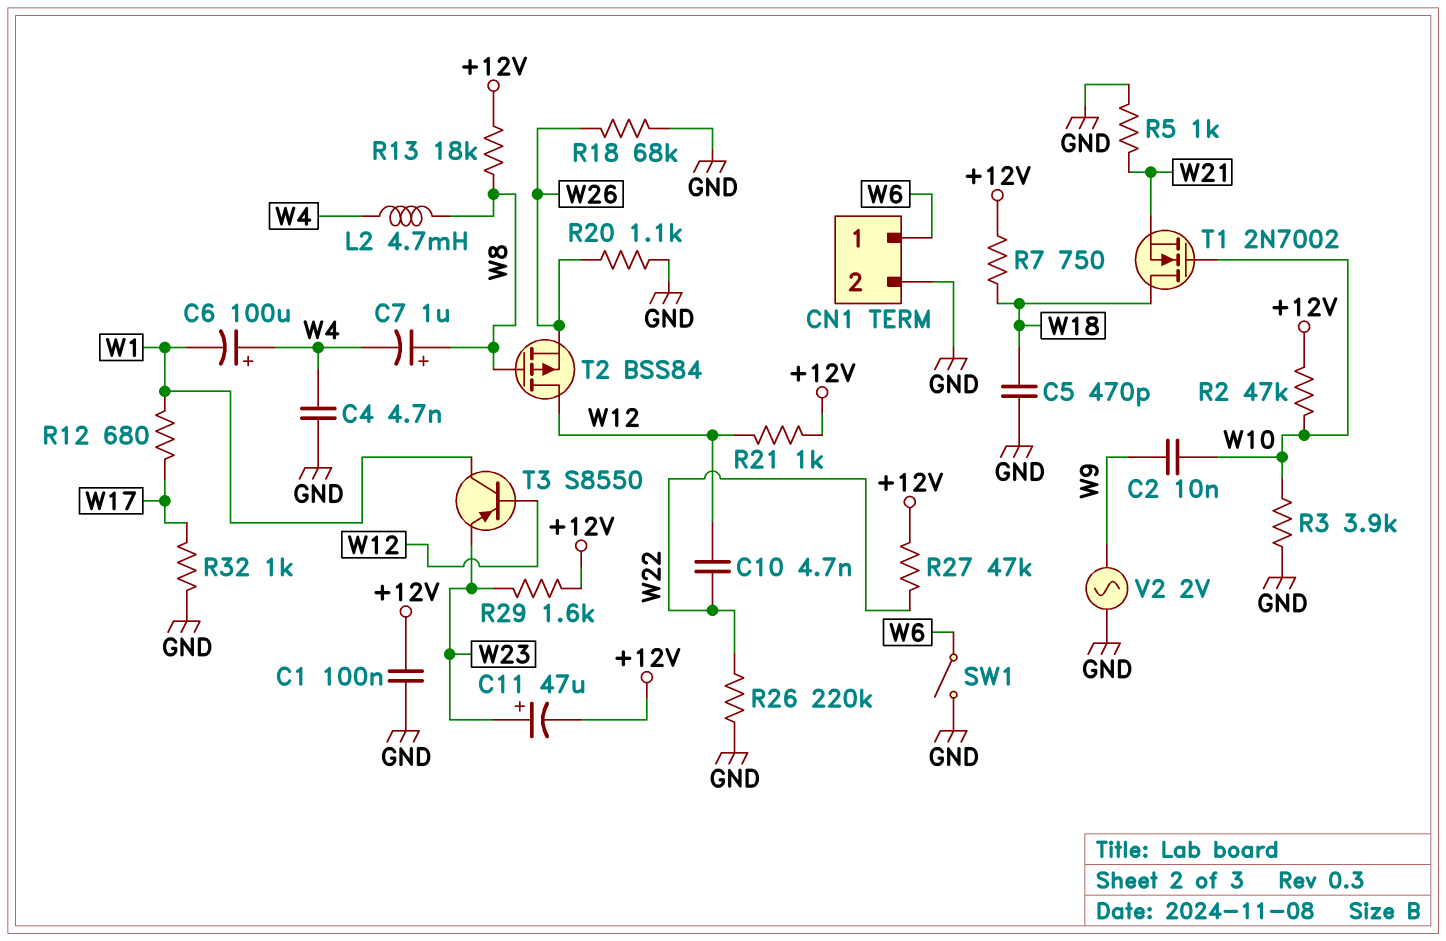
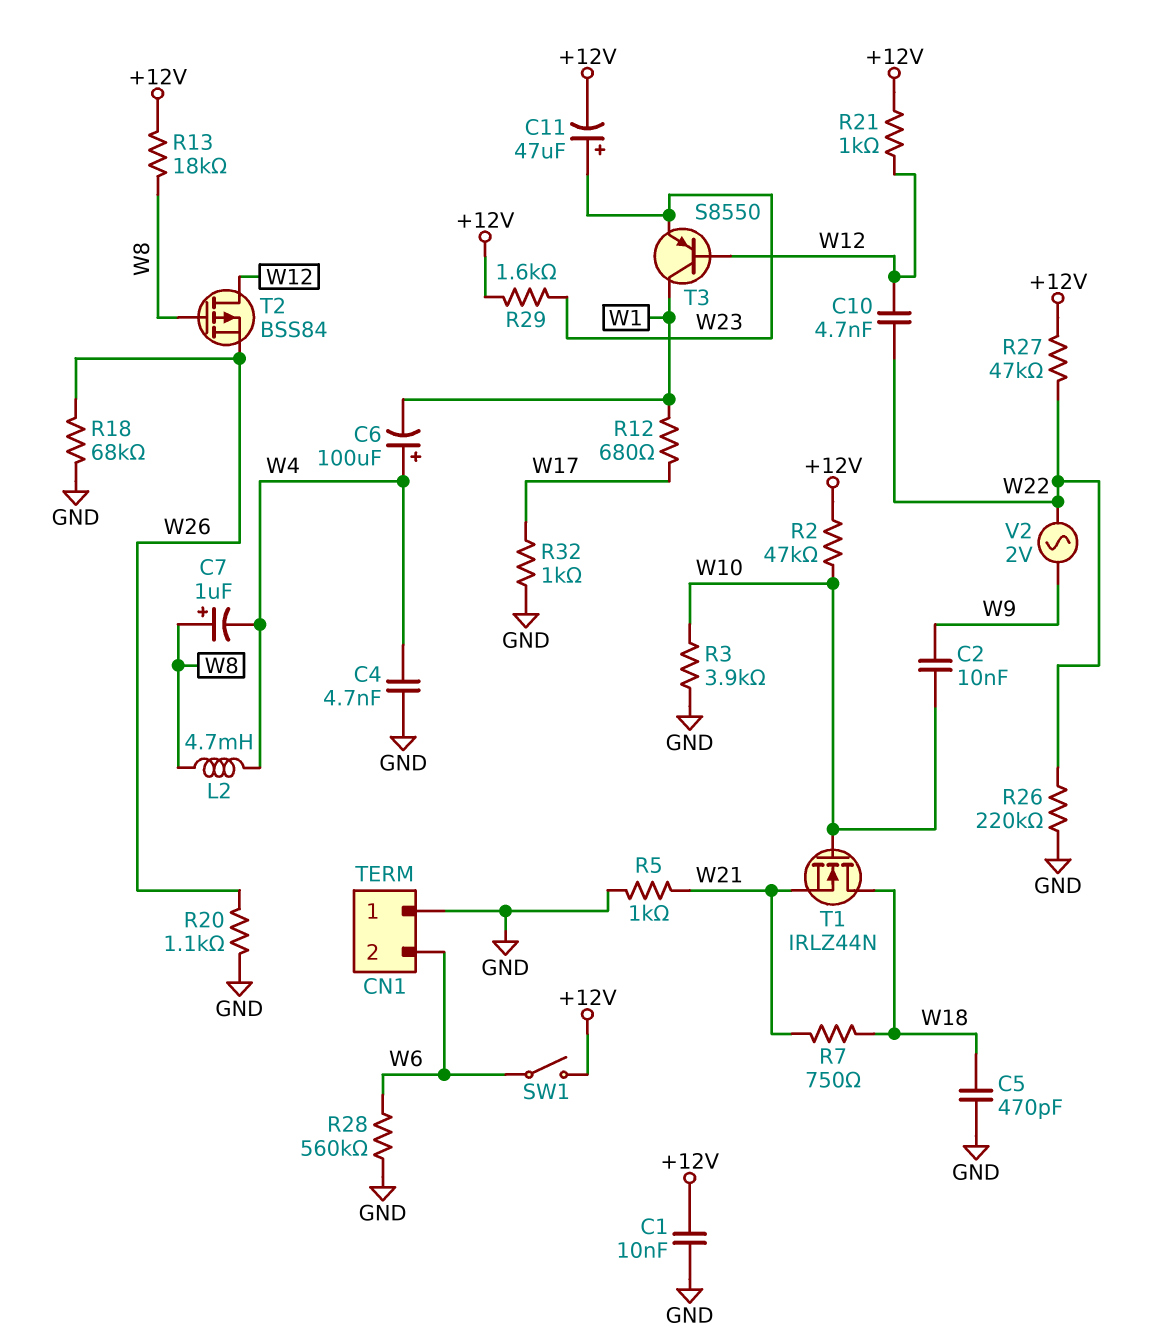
C1: 100nF (+12V, GND) -> 10nF (+12V, GND)
CN1 pin 1: W6 -> GND
CN1 pin 2: GND -> W6
R7: 750 (+12V, W18) -> 750 (W18, W21)
R28: none -> 560k (GND, W6)
SW1: switch (GND, W6) -> switch (+12V, W6)
T1: NMOS 2N7002 (G W10, D W18, S W21) -> NMOS IRLZ44N (G W10, D W18, S W21)
V2: AC 2V (GND, W9) -> AC 2V (W9, W22)

